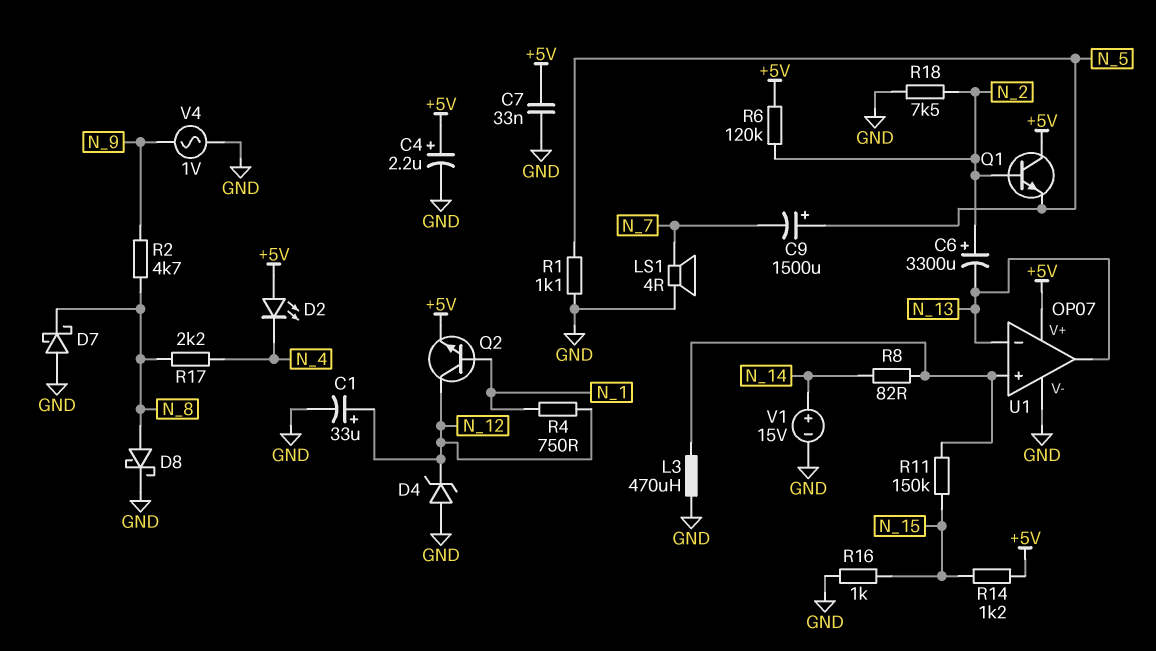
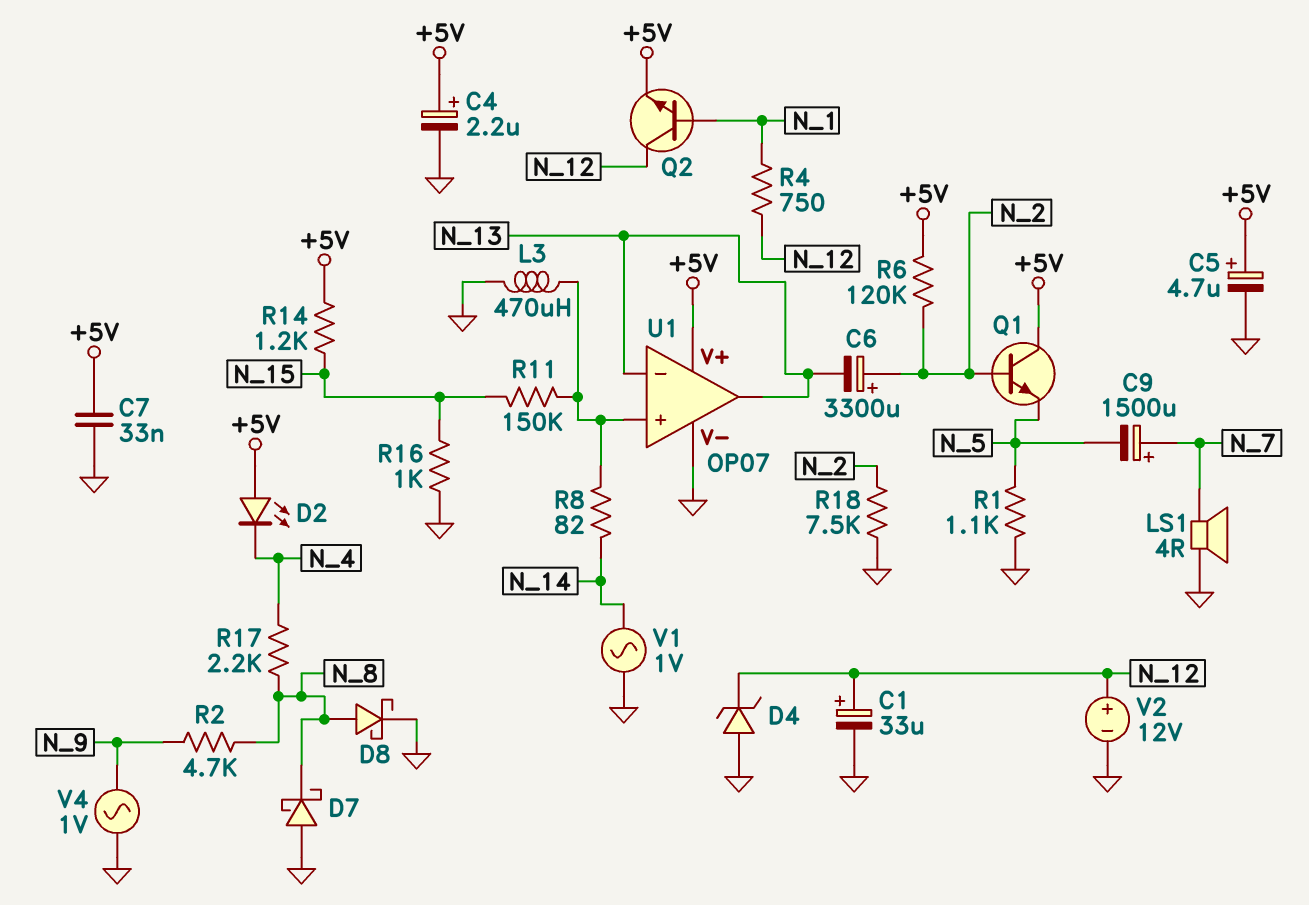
C5: none -> 4.7uF (plus +5V, minus GND)
C9: 1500uF (plus N_5, minus N_7) -> 1500uF (plus N_7, minus N_5)
V1: 15V (plus N_14, minus GND) -> AC 1V (GND, N_14)
V2: none -> 12V (plus N_12, minus GND)

